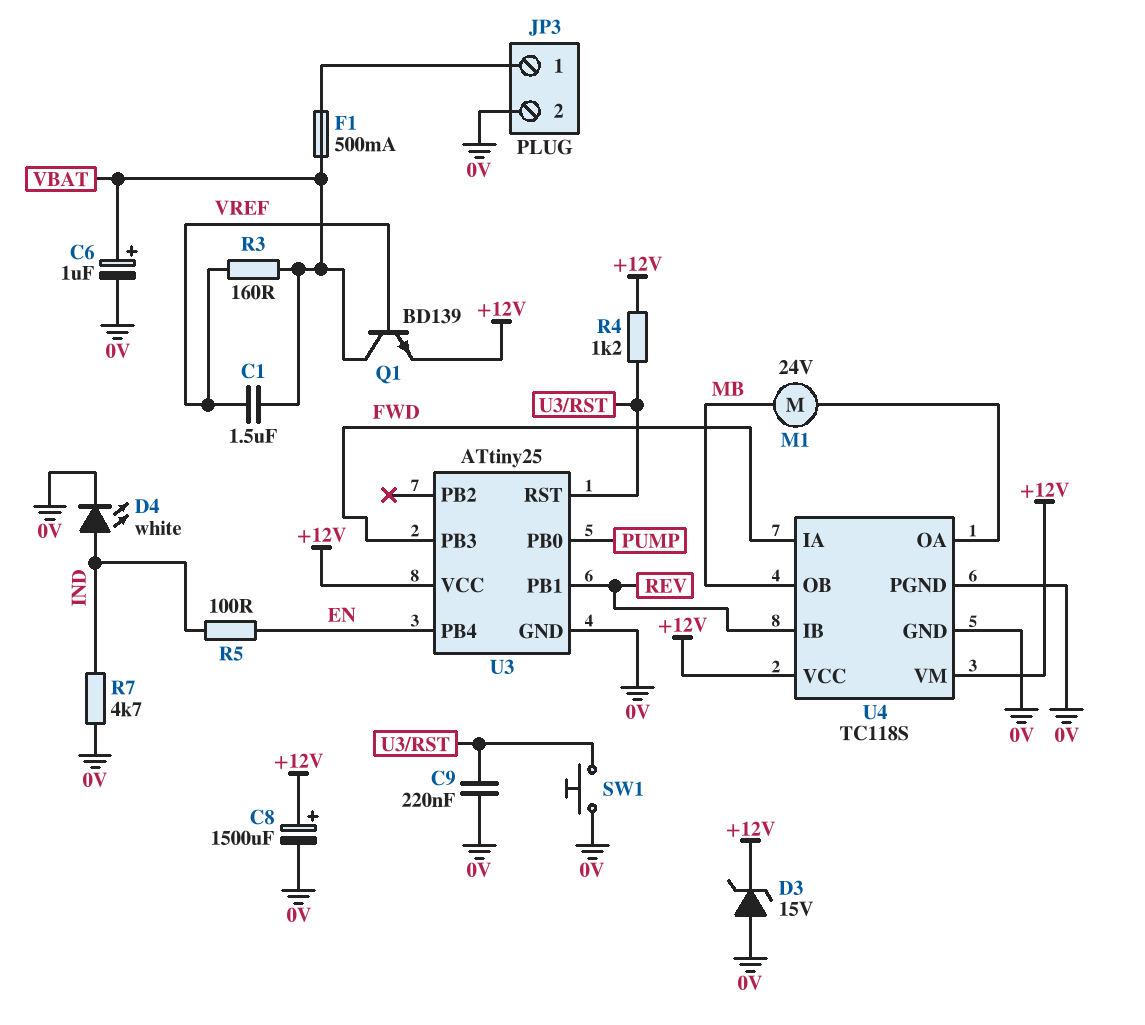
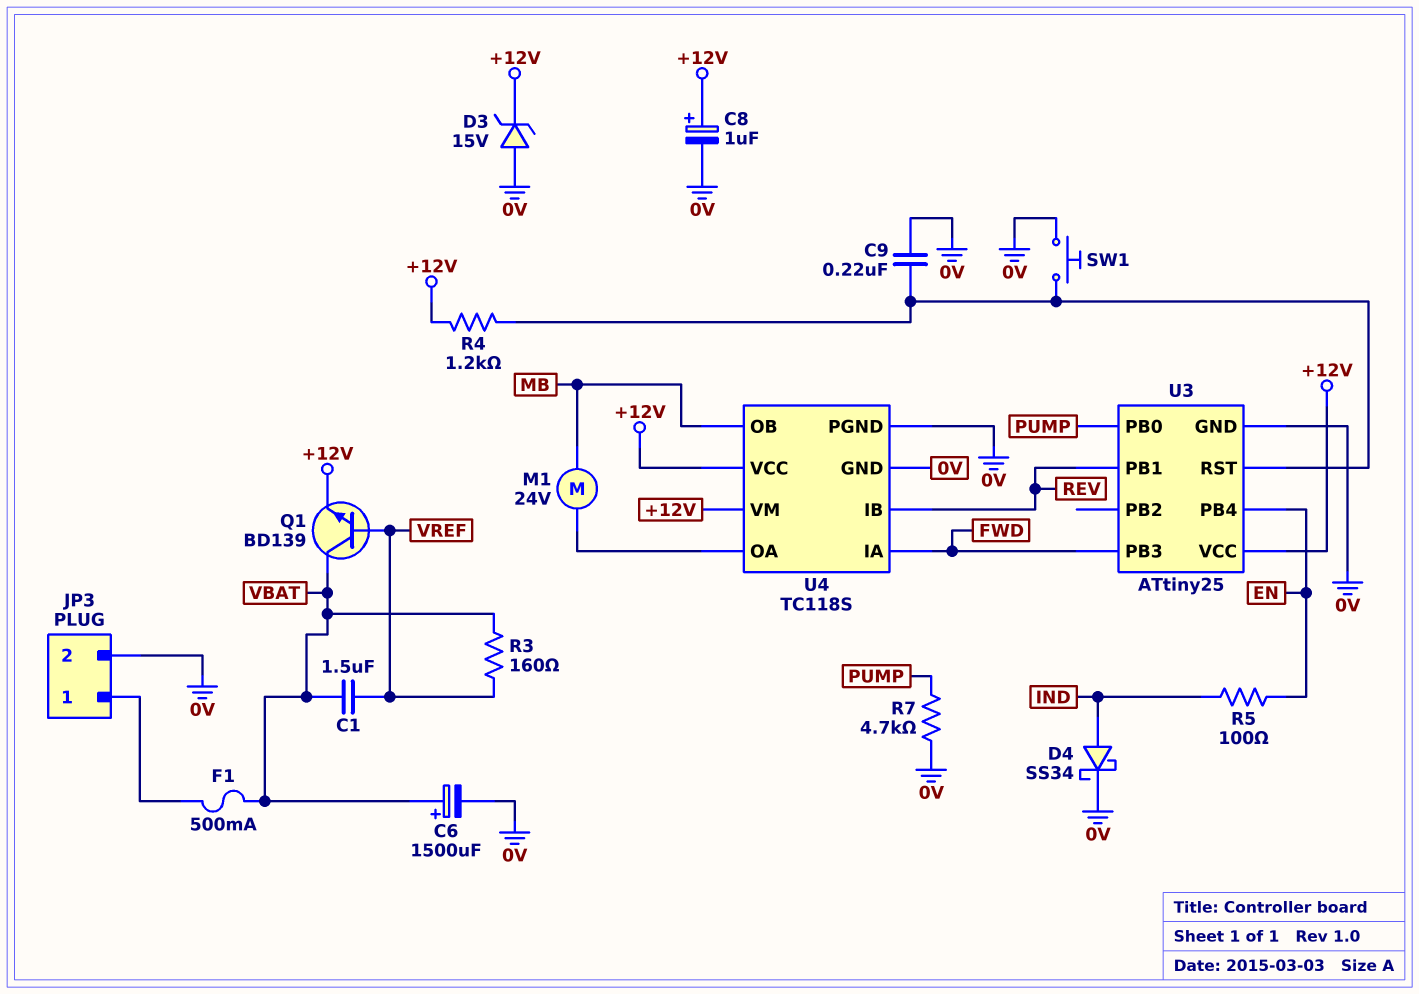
C6: 1uF (plus VBAT, minus 0V) -> 1500uF (plus VBAT, minus 0V)
C8: 1500uF (plus +12V, minus 0V) -> 1uF (plus +12V, minus 0V)
D4: LED white (A IND, K 0V) -> schottky SS34 (A IND, K 0V)
R7: 4.7k (0V, IND) -> 4.7k (0V, PUMP)

